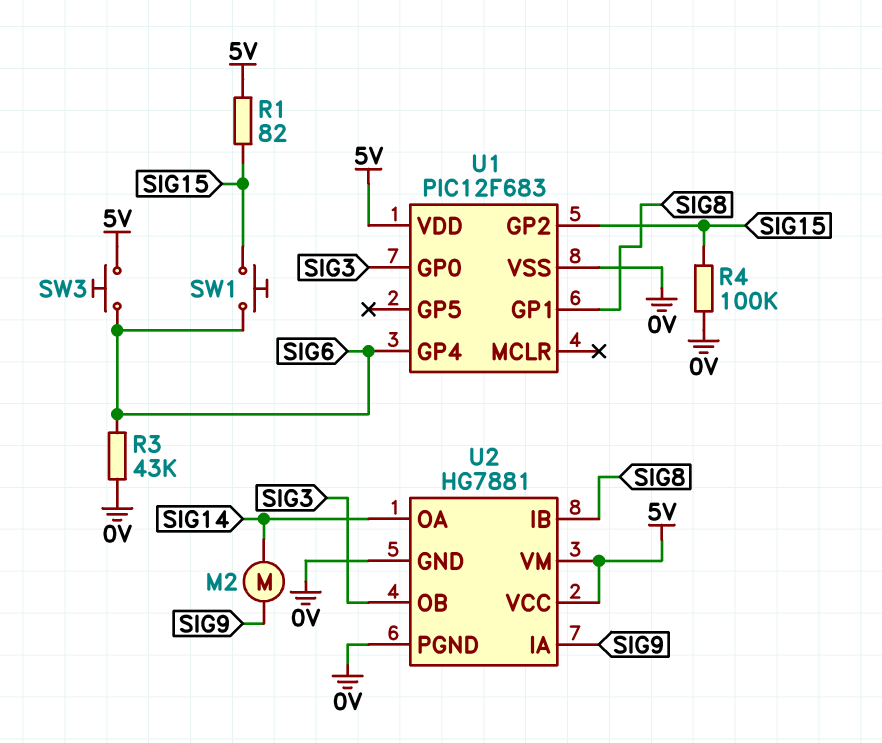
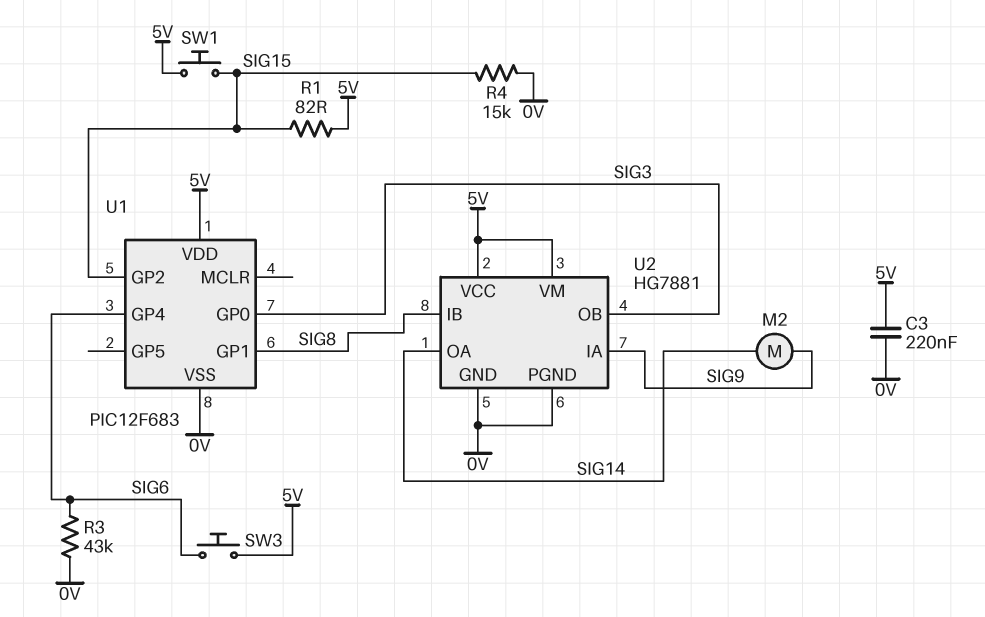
C3: none -> 220nF (0V, 5V)
R4: 100k (0V, SIG15) -> 15k (0V, SIG15)
SW1: button (SIG6, SIG15) -> button (5V, SIG15)

